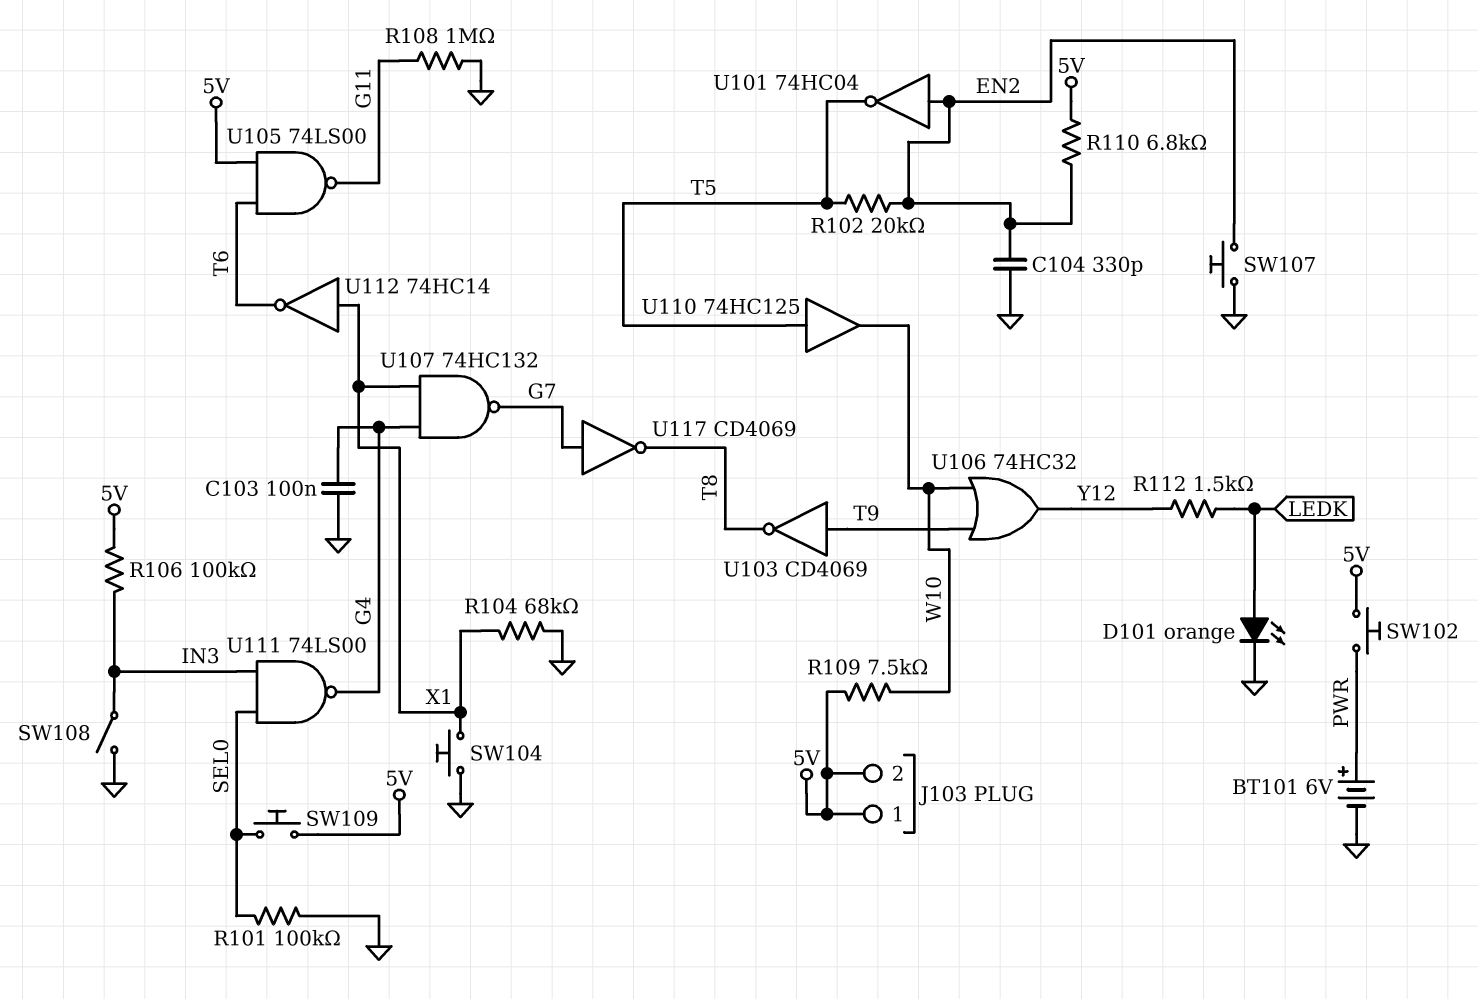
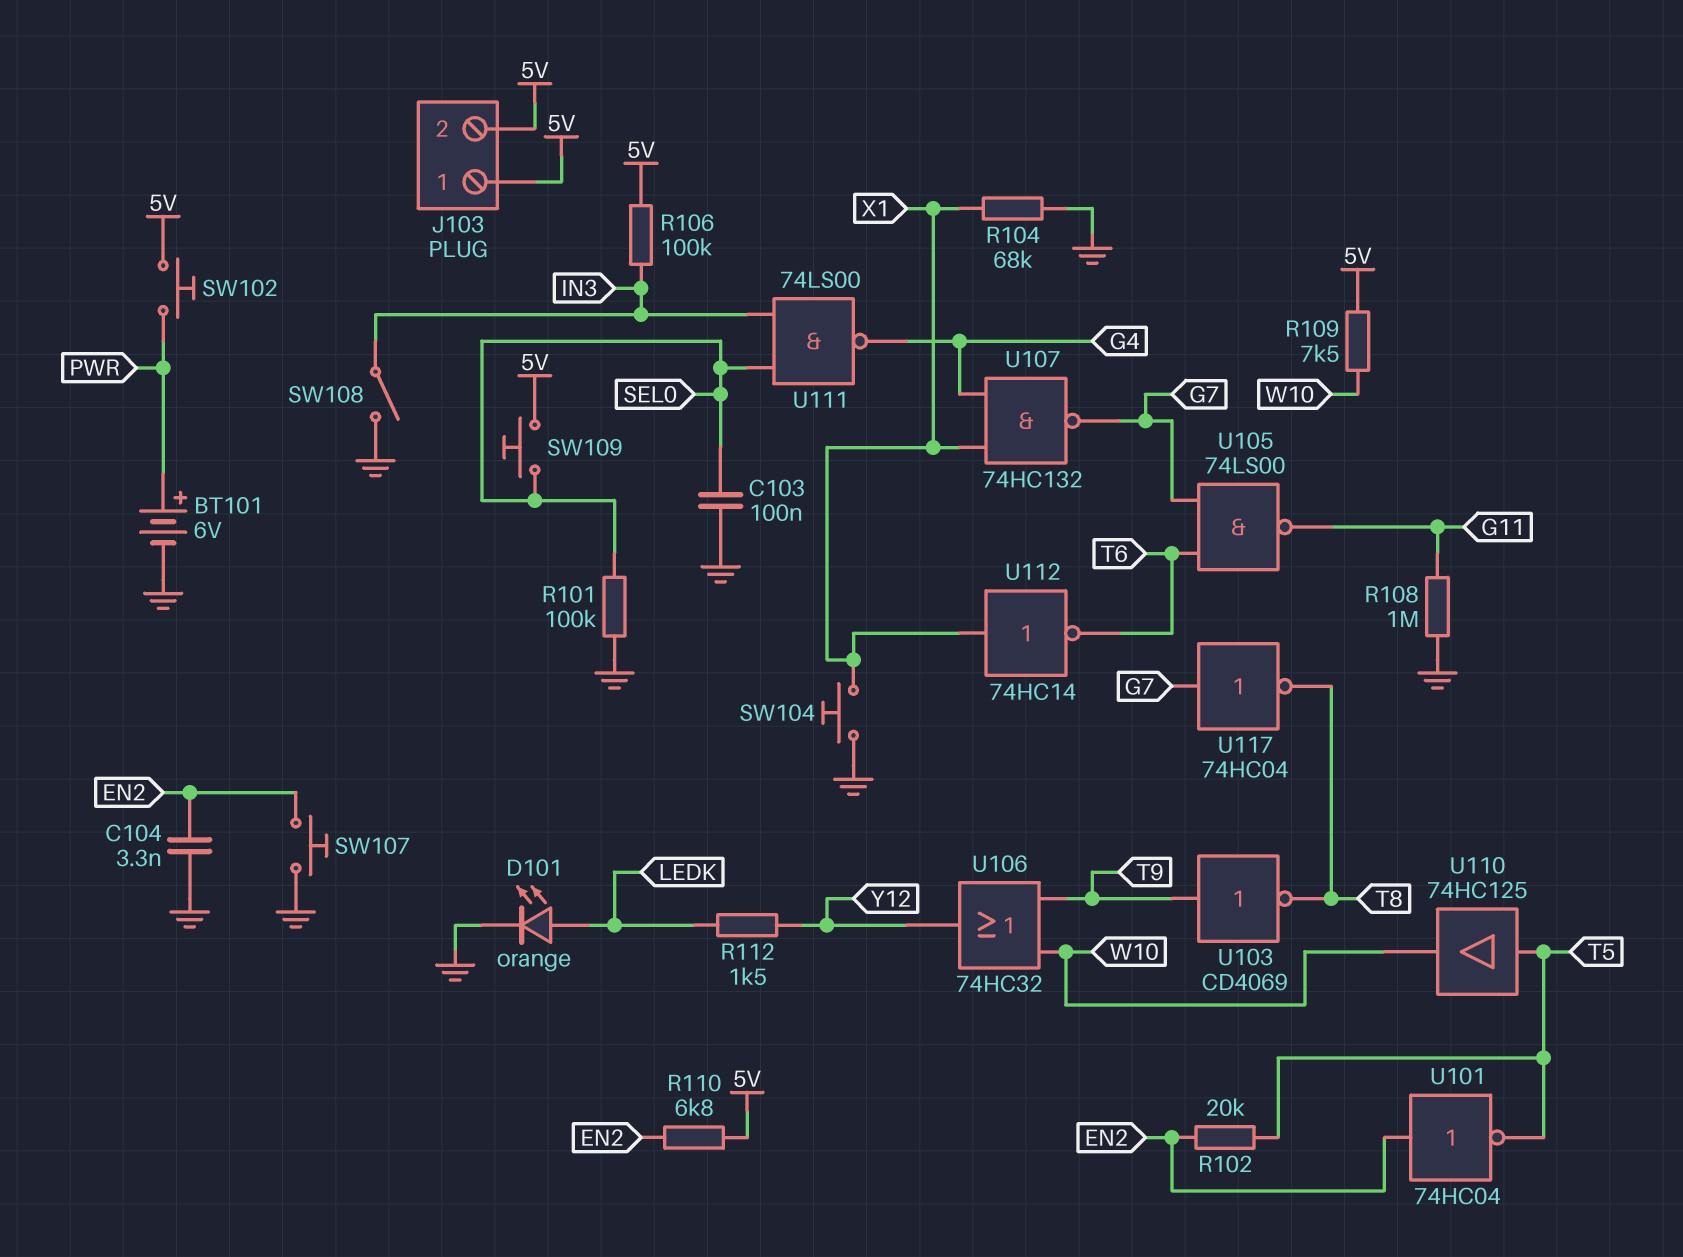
C103: 100nF (G4, GND) -> 100nF (GND, SEL0)
C104: 330pF (EN2, GND) -> 3.3nF (EN2, GND)
U105: NAND 74LS00 (in 5V, in T6, out G11) -> NAND 74LS00 (in G7, in T6, out G11)
U117: NOT CD4069 (in G7, out T8) -> NOT 74HC04 (in G7, out T8)

